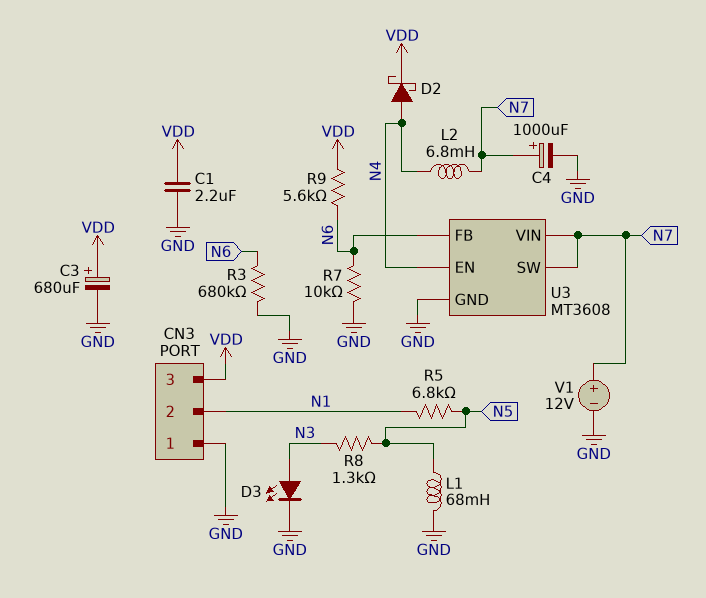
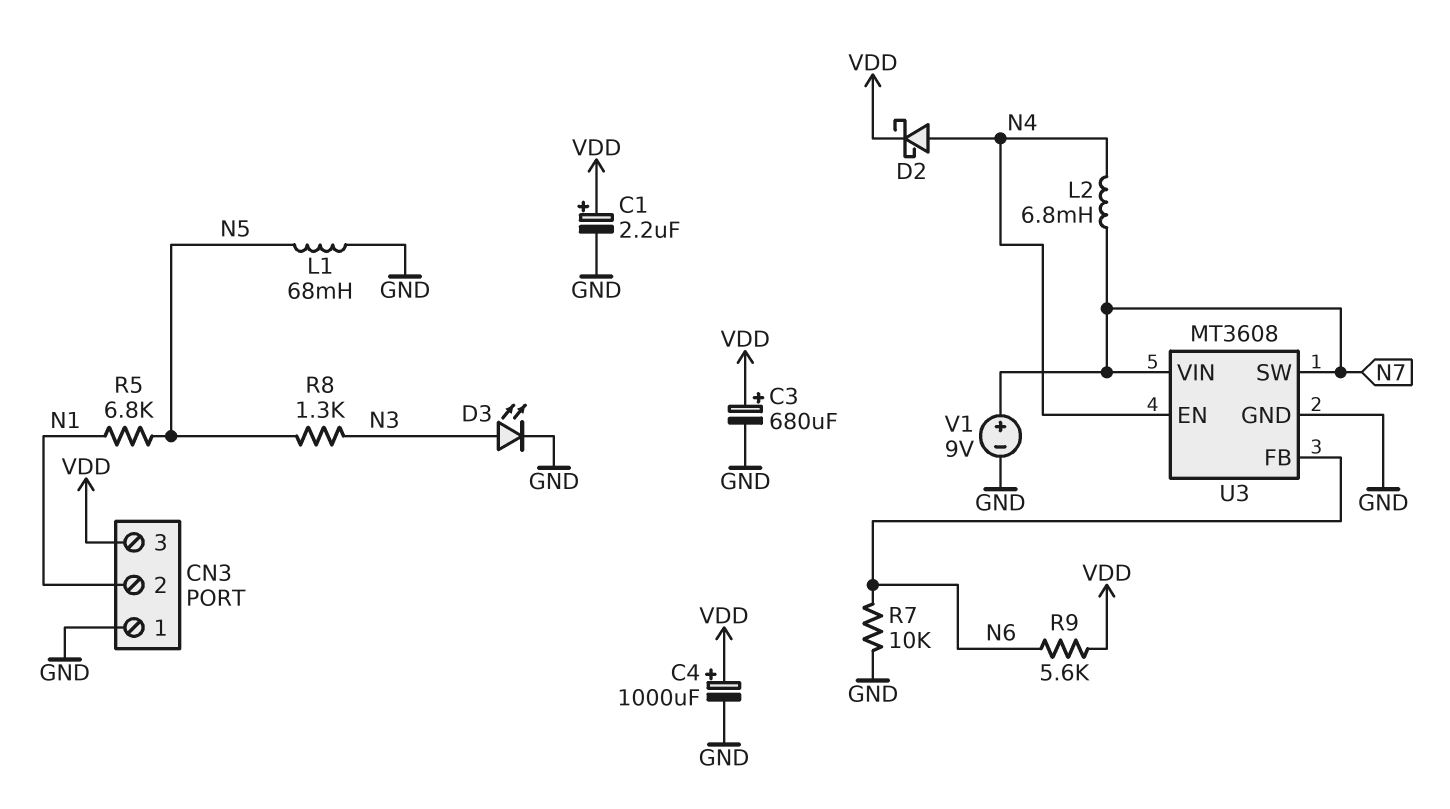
C1: 2.2uF (GND, VDD) -> 2.2uF (plus VDD, minus GND)
C4: 1000uF (plus N7, minus GND) -> 1000uF (plus VDD, minus GND)
R3: 680k (GND, N6) -> none
V1: 12V (plus N7, minus GND) -> 9V (plus N7, minus GND)

